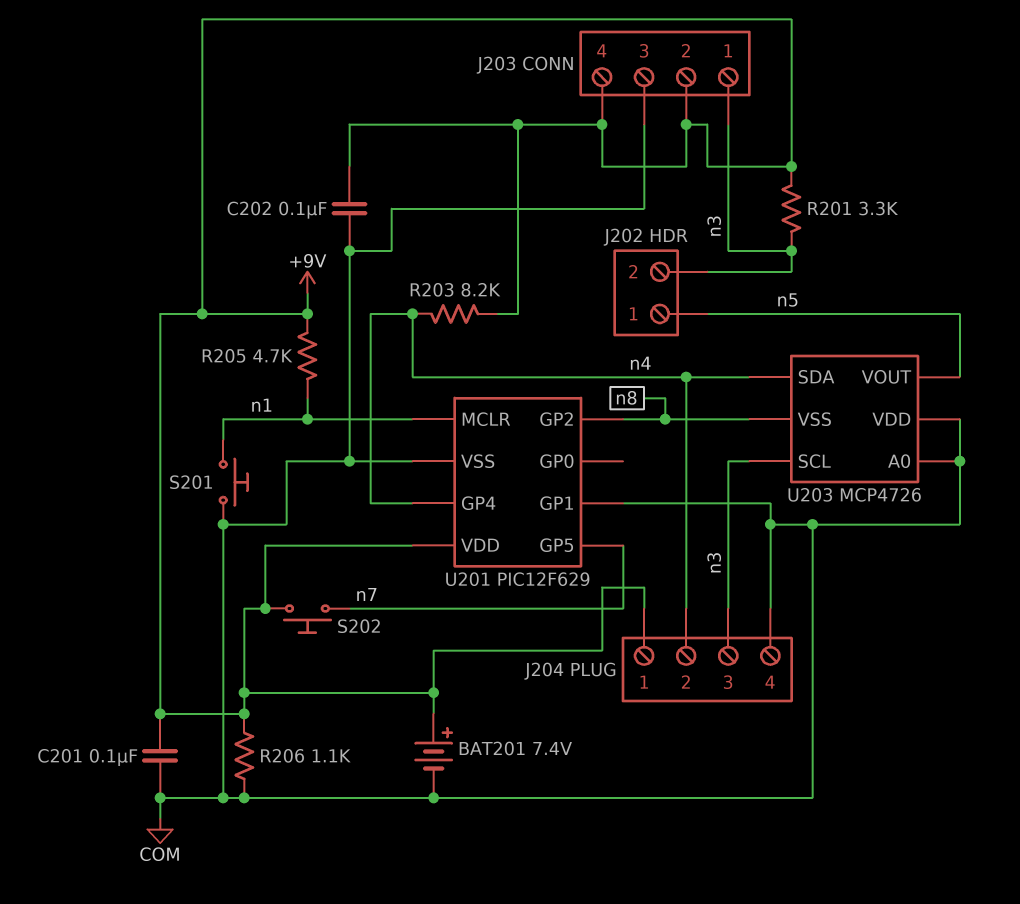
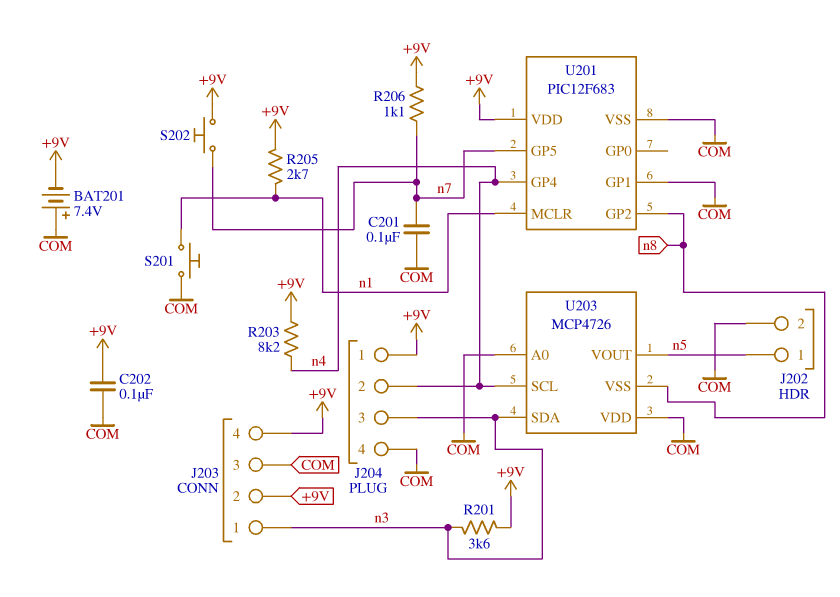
BAT201: 7.4V (plus +9V, minus COM) -> 7.4V (plus COM, minus +9V)
C201: 100nF (+9V, COM) -> 100nF (COM, n7)
J202 pin 2: n3 -> COM
R201: 3.3k (+9V, n3) -> 3.6k (+9V, n3)
R205: 4.7k (+9V, n1) -> 2.7k (+9V, n1)
R206: 1.1k (+9V, COM) -> 1.1k (+9V, n7)
U201: PIC12F629 -> PIC12F683
U203 pin SCL: n3 -> n4
U203 pin SDA: n4 -> n3

